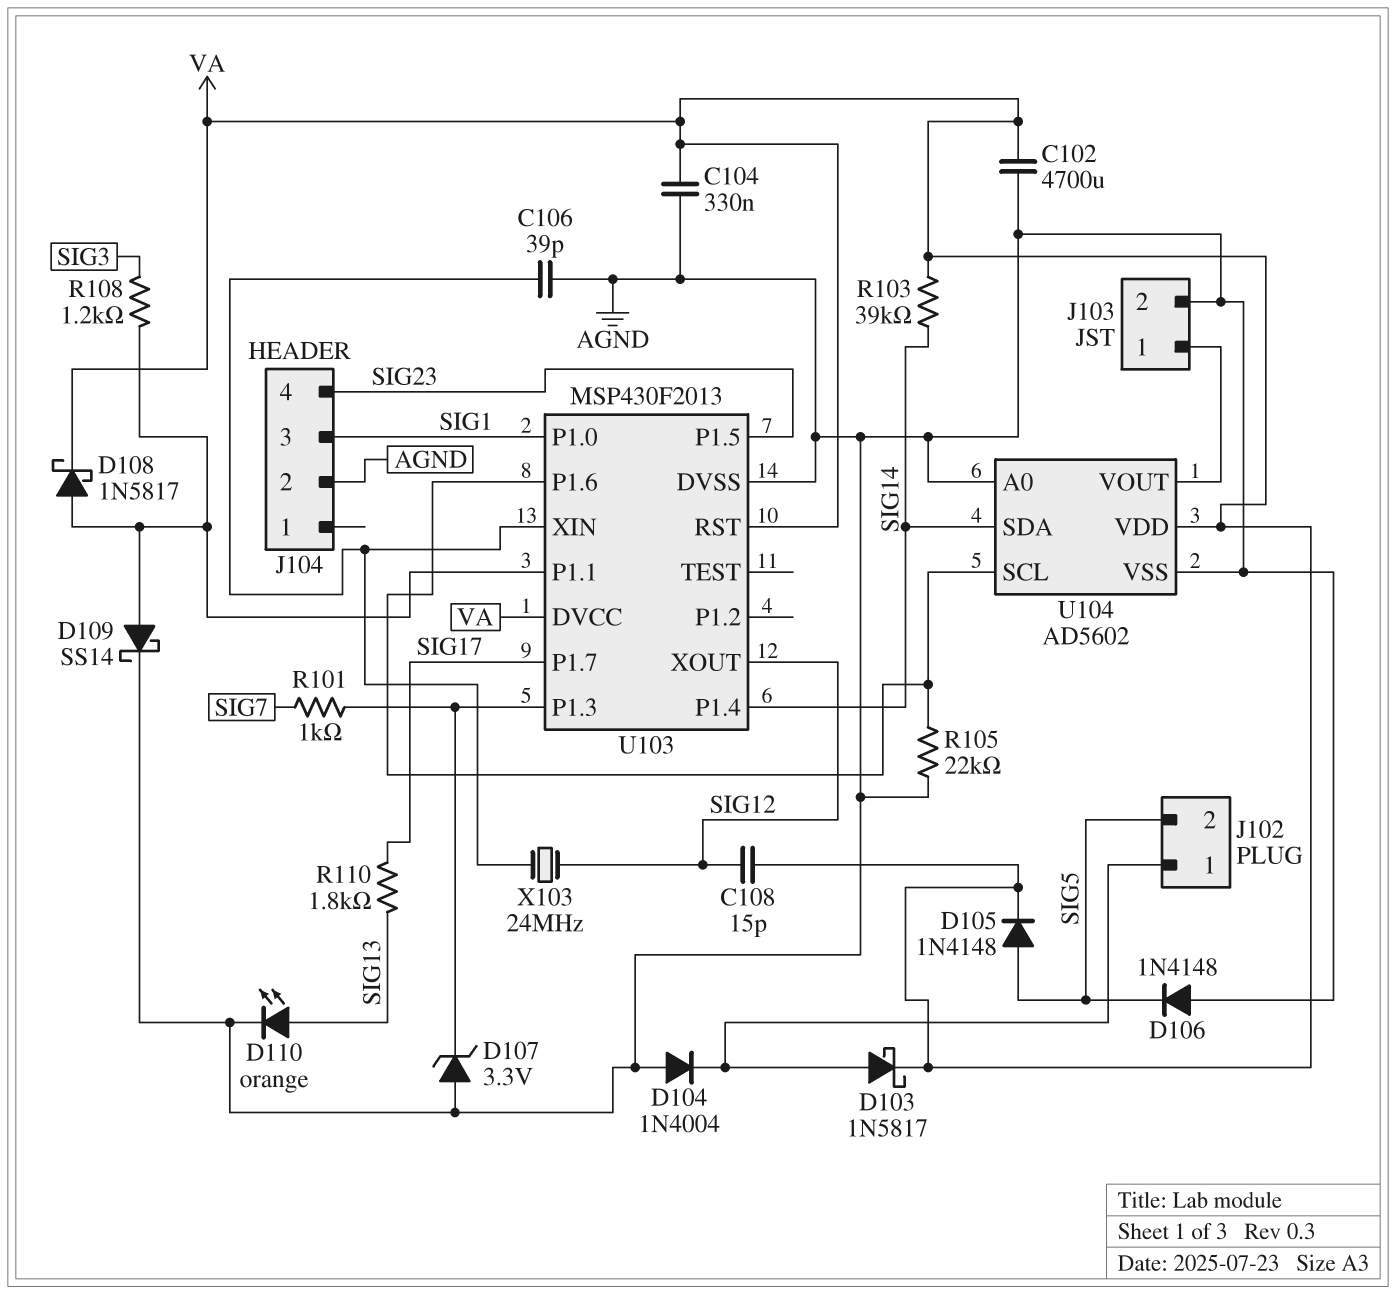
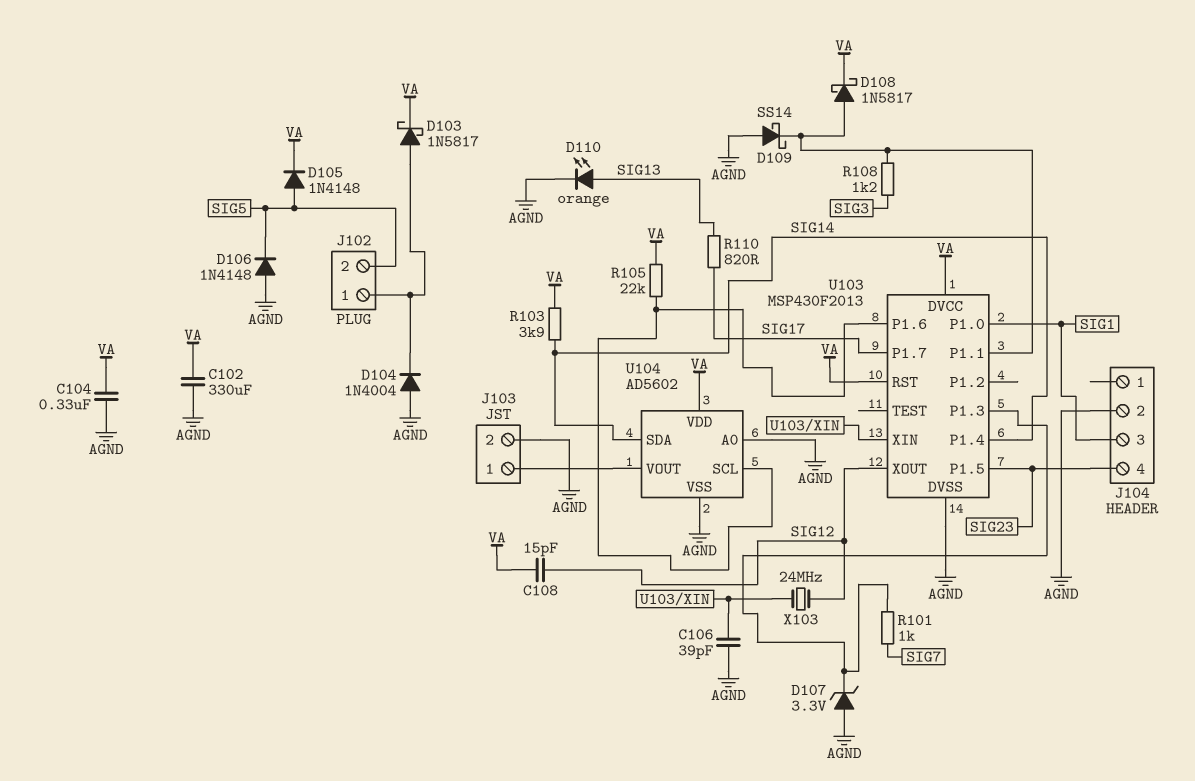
C102: 4700uF (AGND, VA) -> 330uF (AGND, VA)
D109: schottky SS14 (A U103/P1.1, K AGND) -> schottky SS14 (A AGND, K U103/P1.1)
R103: 39k (SIG14, VA) -> 3.9k (SIG14, VA)
R105: 22k (AGND, U103/P1.6) -> 22k (U103/P1.6, VA)
R110: 1.8k (SIG13, SIG17) -> 820 (SIG13, SIG17)

